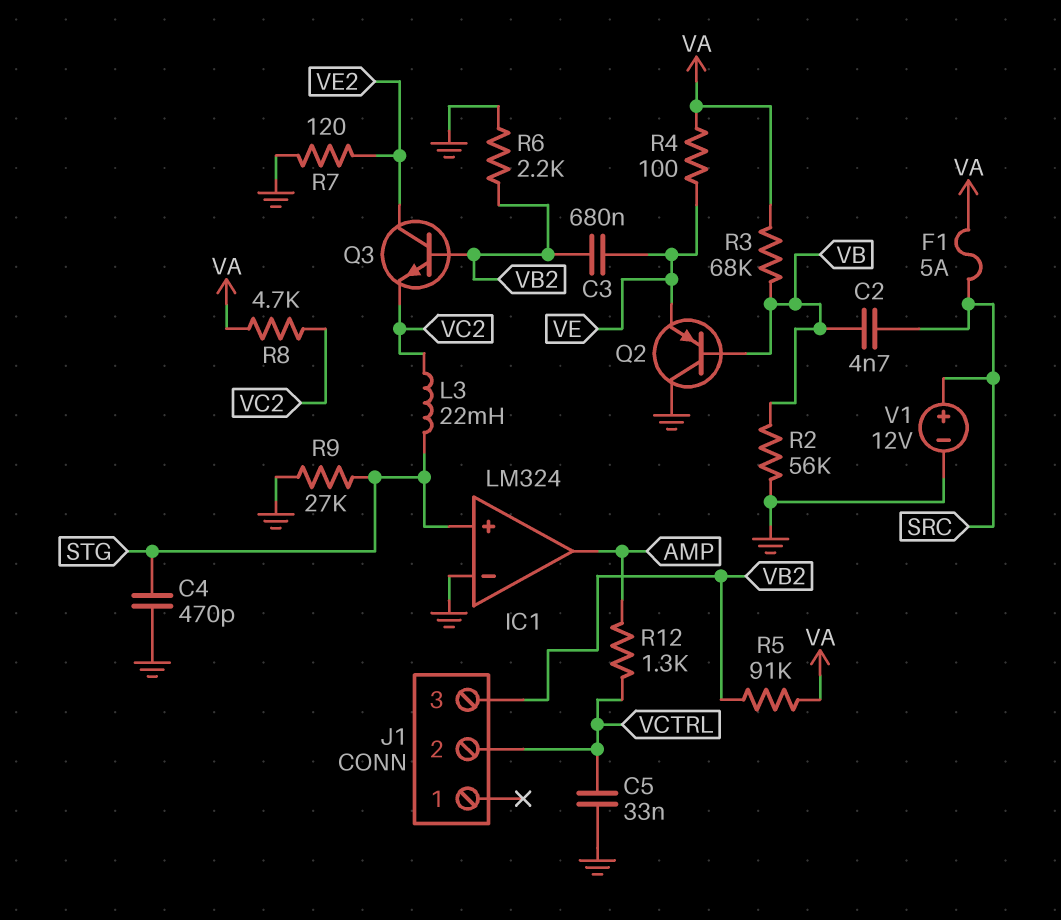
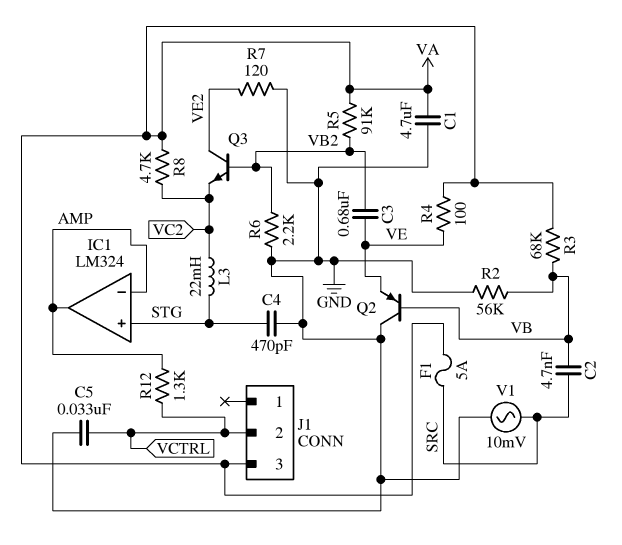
C1: none -> 4.7uF (GND, VA)
IC1 pin in-: GND -> AMP
J1 pin 3: VB2 -> VA
R9: 27k (GND, STG) -> none
V1: 12V (plus SRC, minus GND) -> AC 10mV (GND, SRC)

